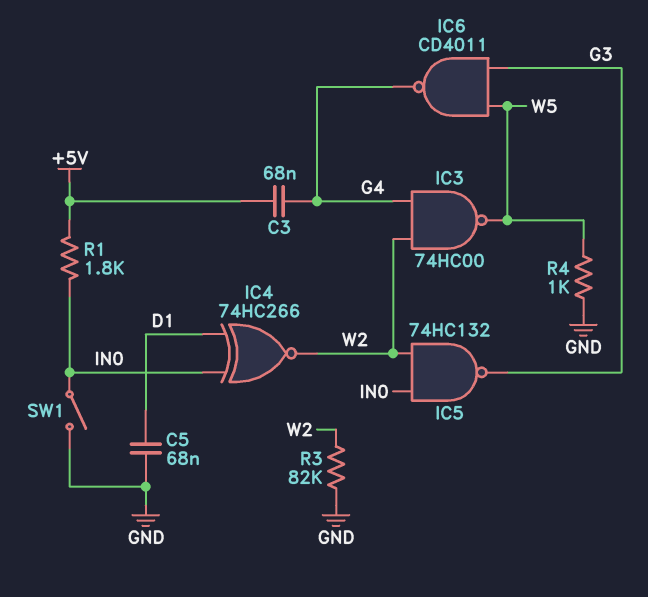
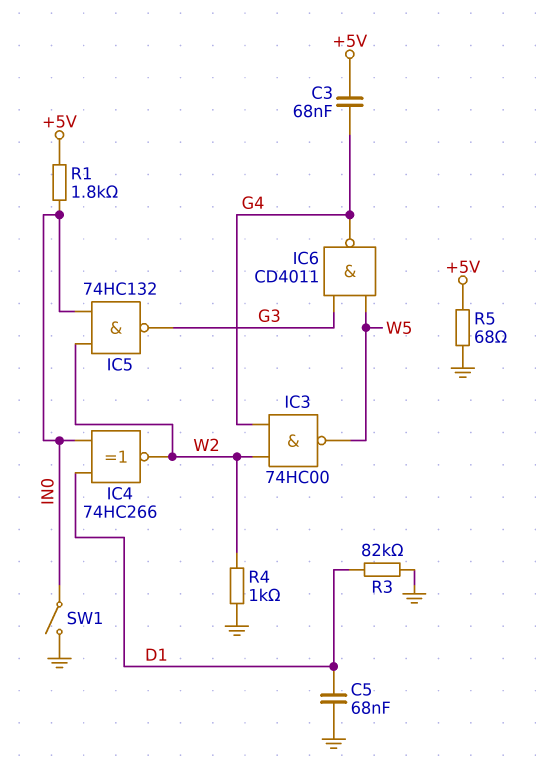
R3: 82k (GND, W2) -> 82k (D1, GND)
R4: 1k (GND, W5) -> 1k (GND, W2)
R5: none -> 68 (+5V, GND)

